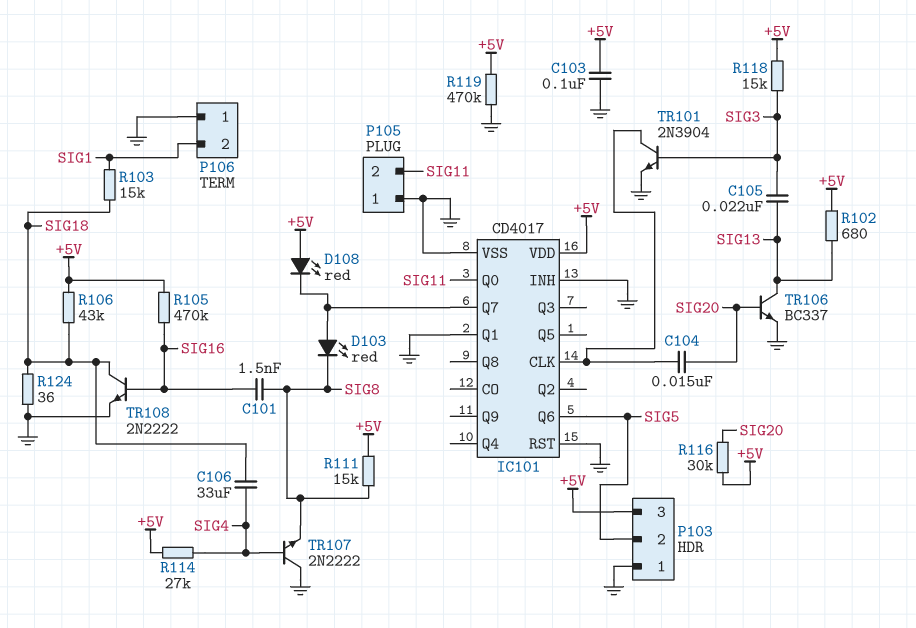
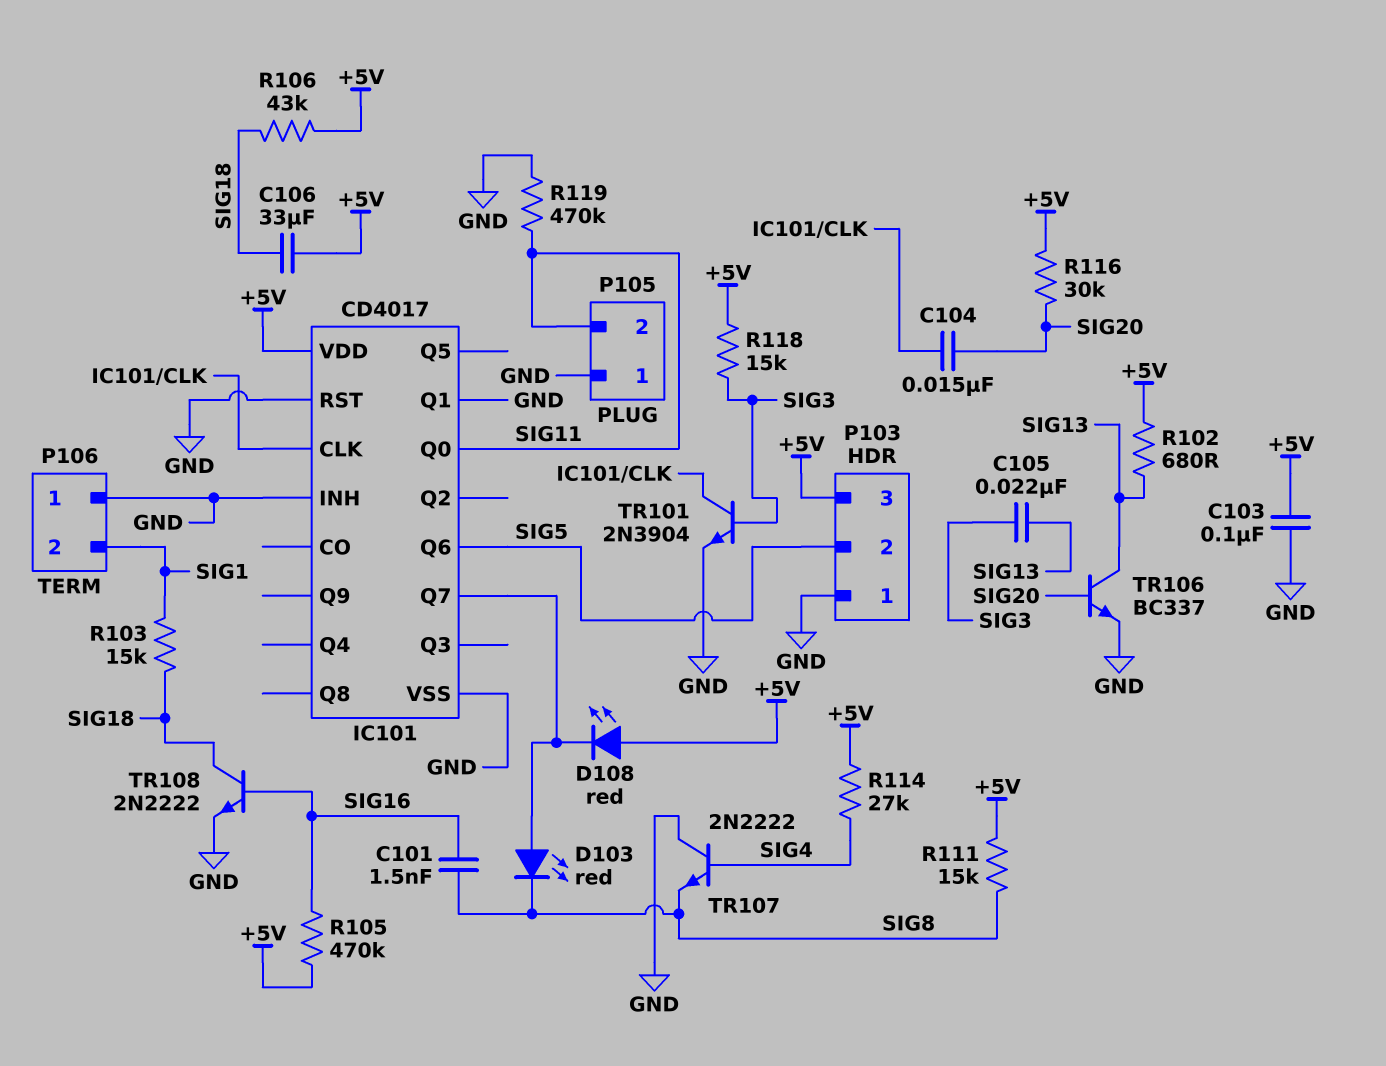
C106: 33uF (SIG4, SIG18) -> 33uF (+5V, SIG18)
R119: 470k (+5V, GND) -> 470k (GND, SIG11)
R124: 36 (GND, SIG18) -> none

